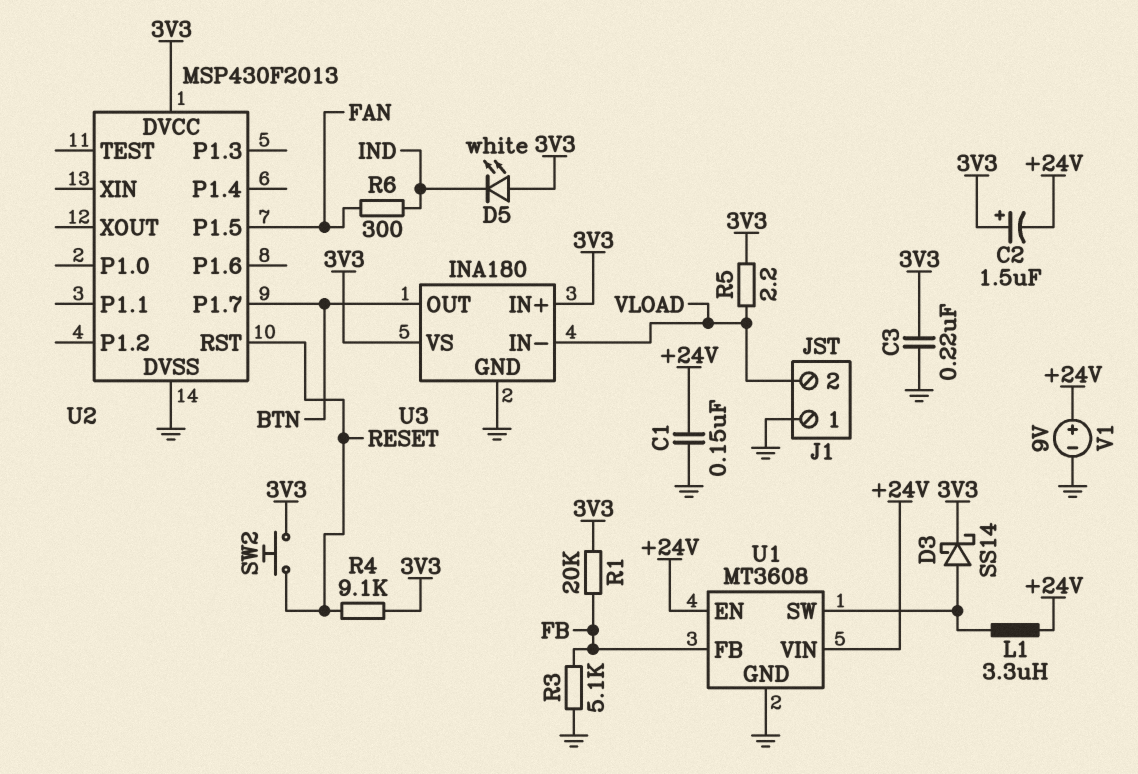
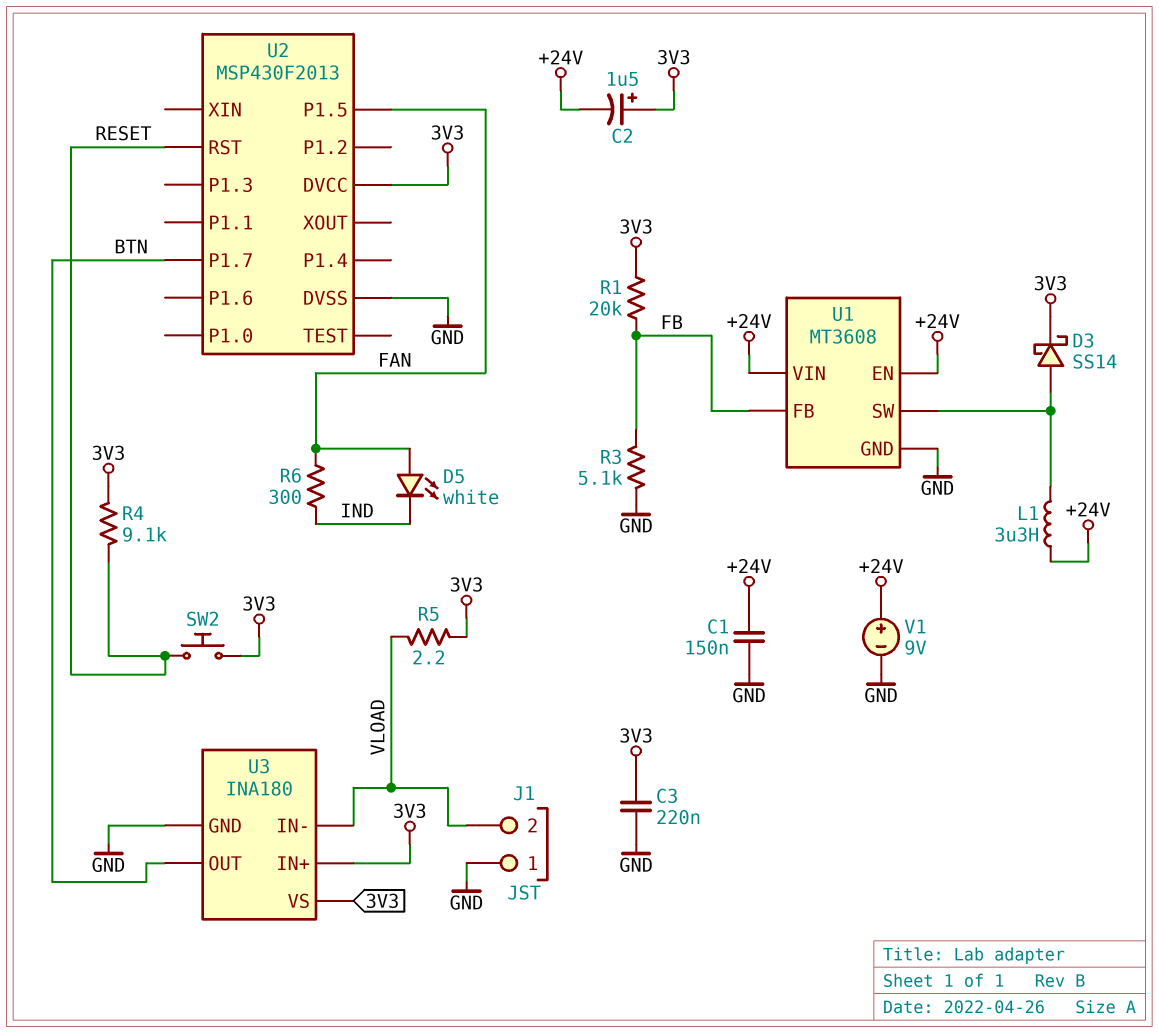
D5: LED white (A 3V3, K IND) -> LED white (A FAN, K IND)

